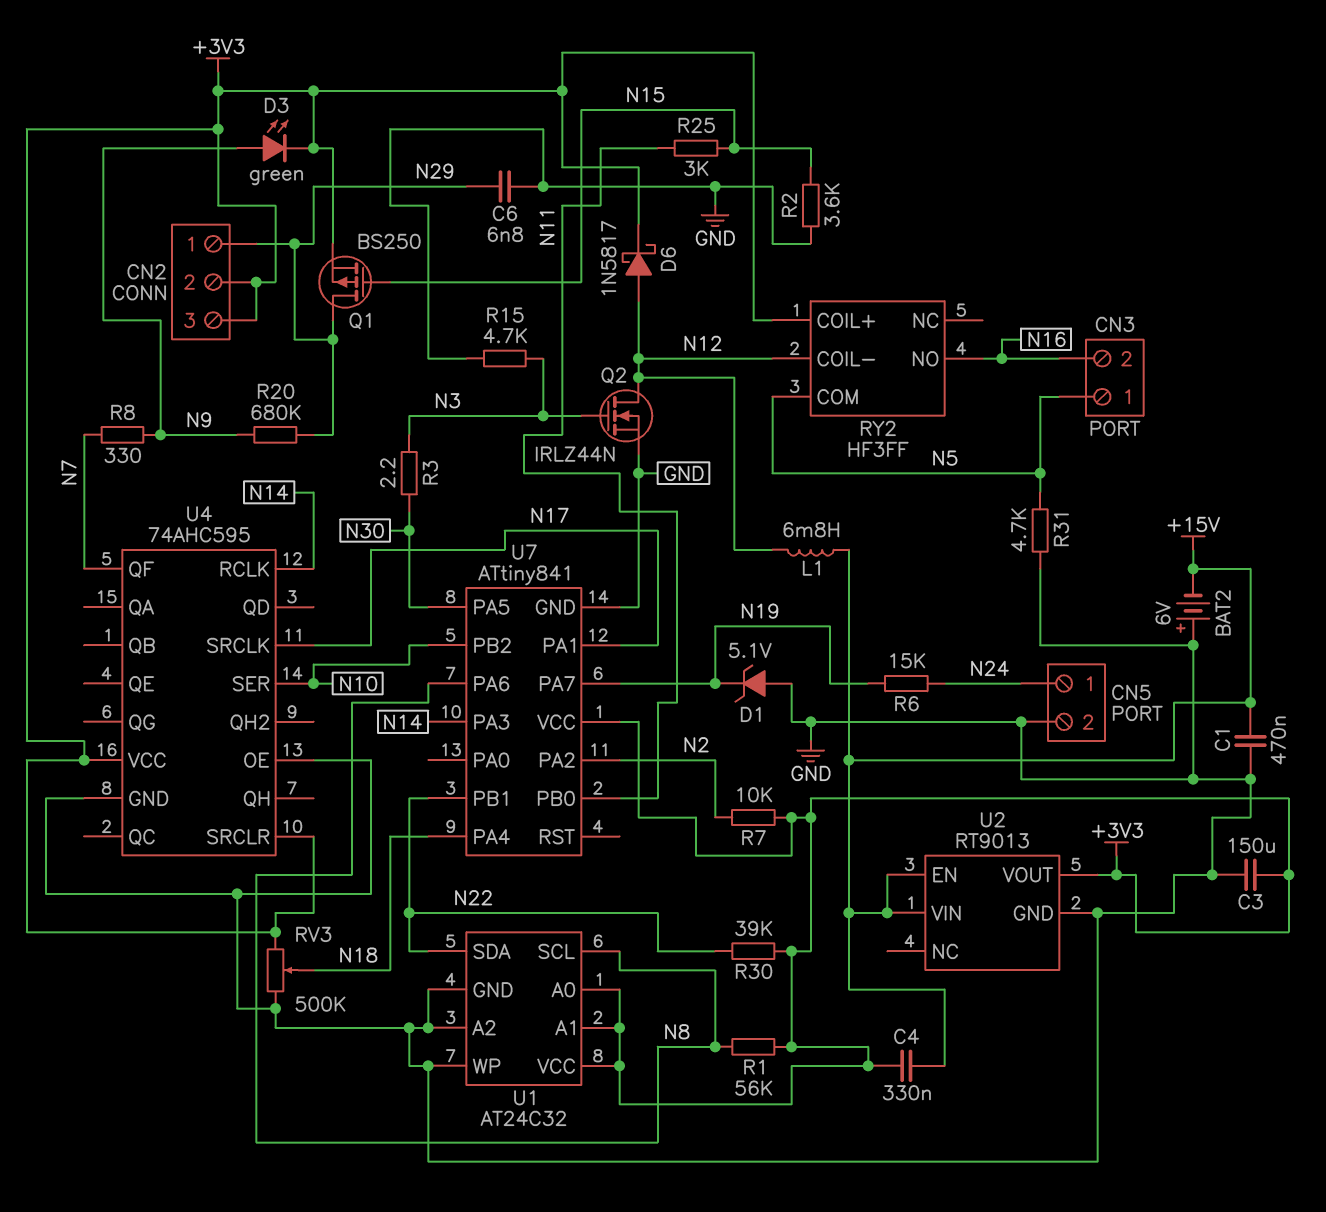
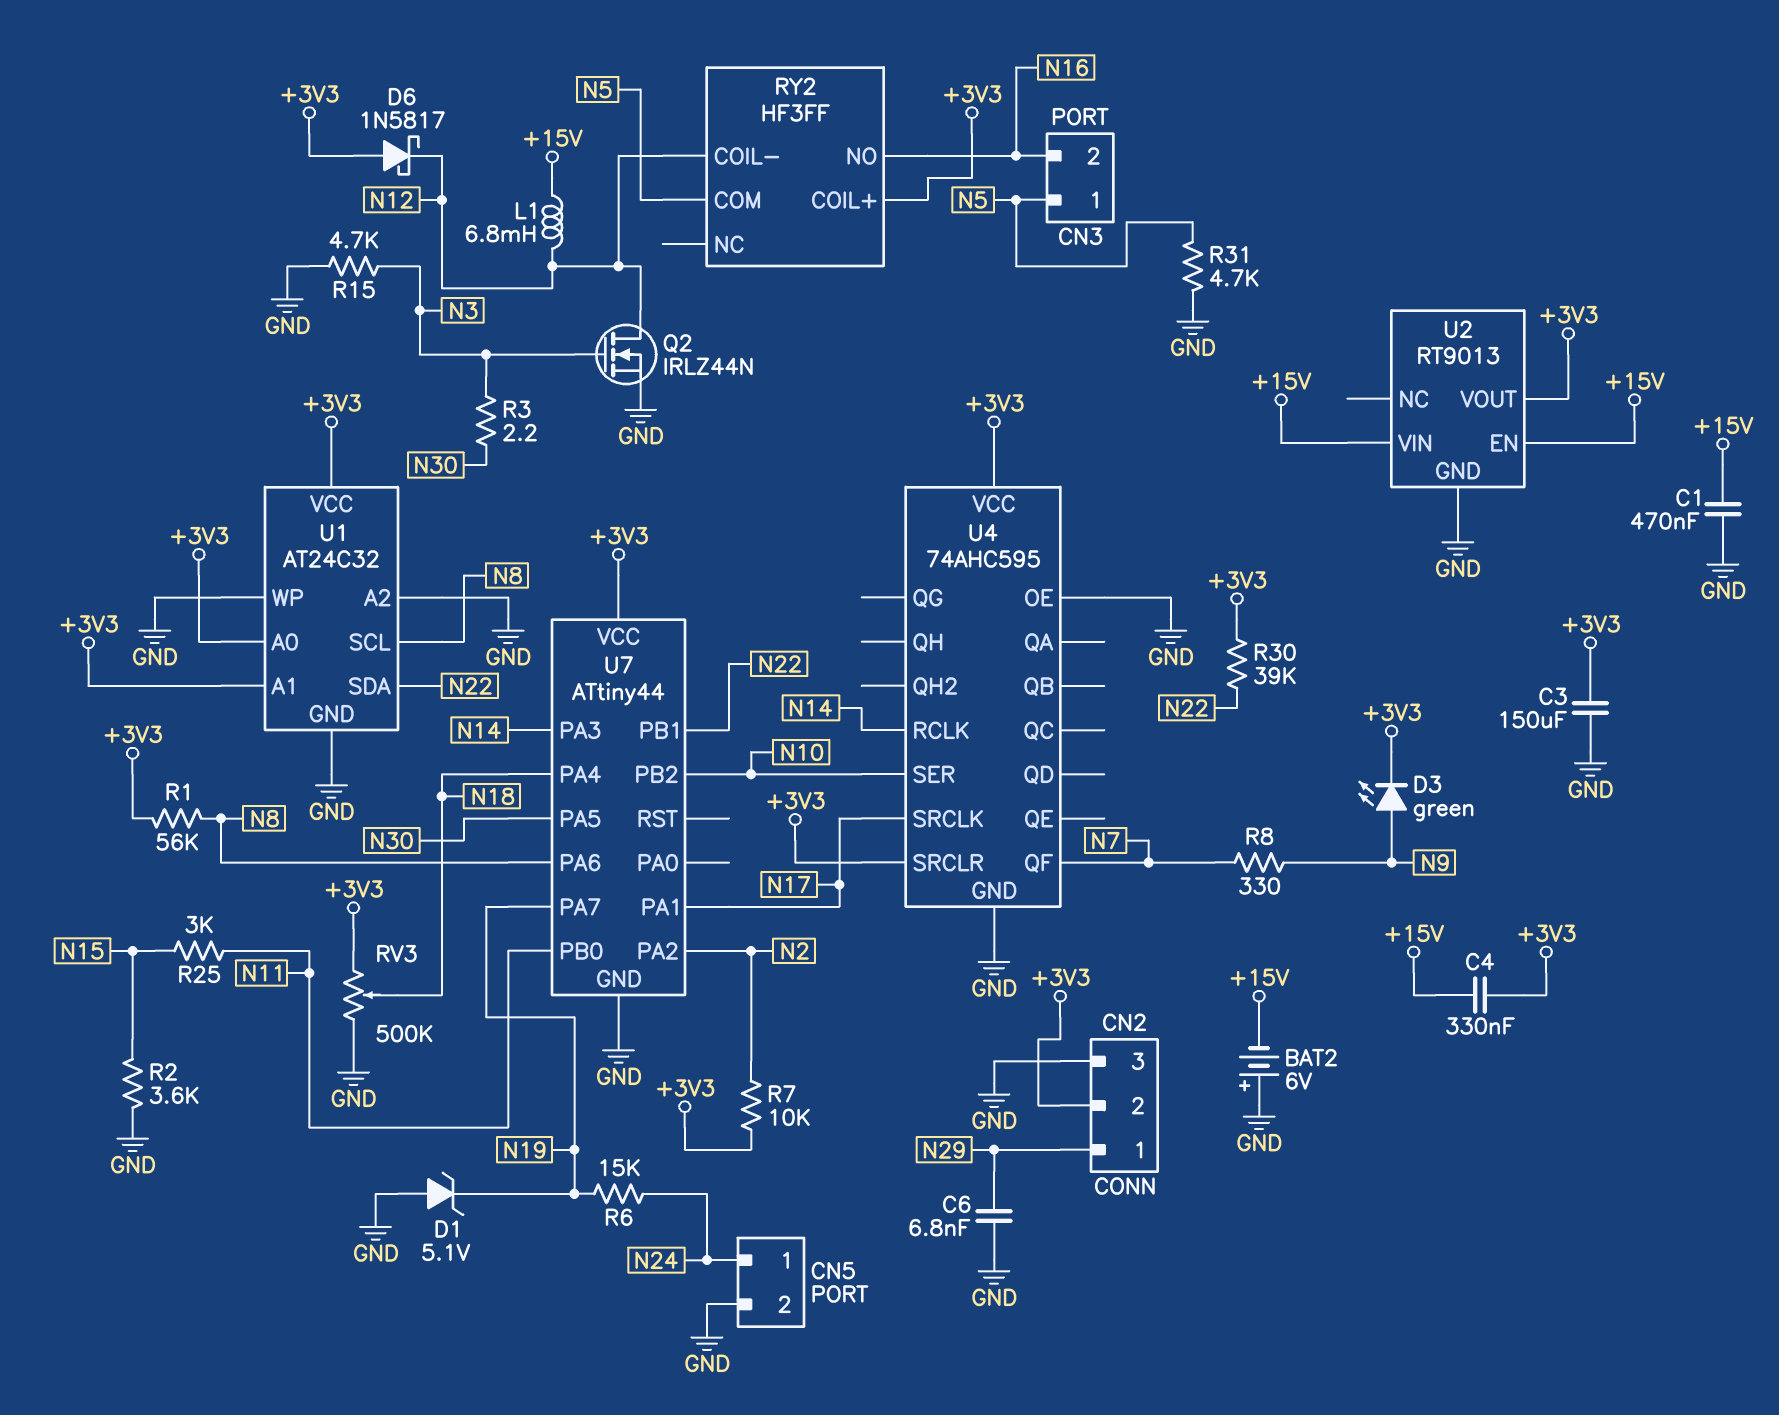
CN2 pin 3: +3V3 -> GND
D6: schottky 1N5817 (A N12, K +3V3) -> schottky 1N5817 (A +3V3, K N12)
Q1: PMOS BS250 (G N15, D N29, S +3V3) -> none
R20: 680k (N9, N29) -> none
U7: ATtiny841 -> ATtiny44

